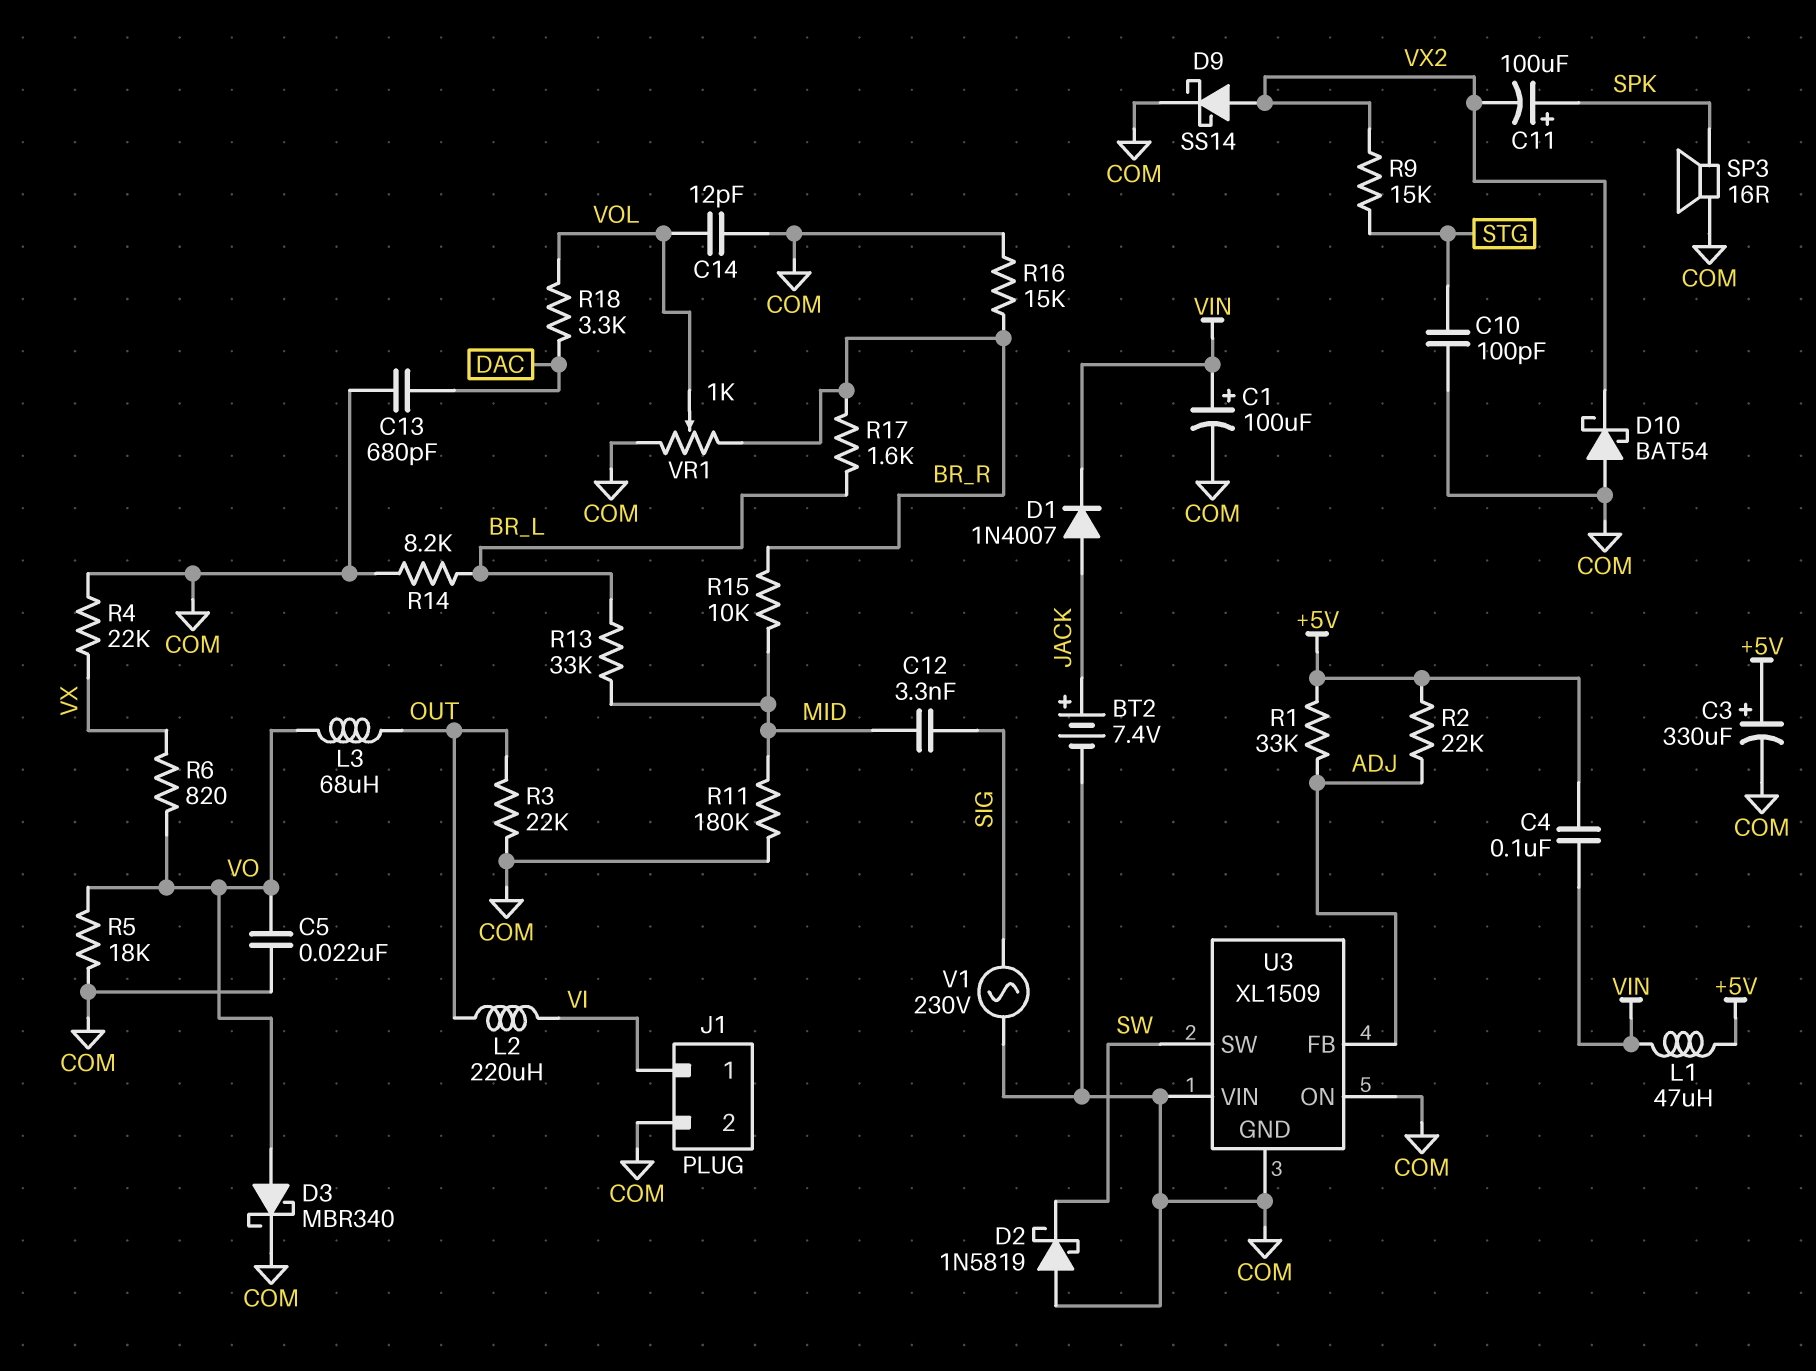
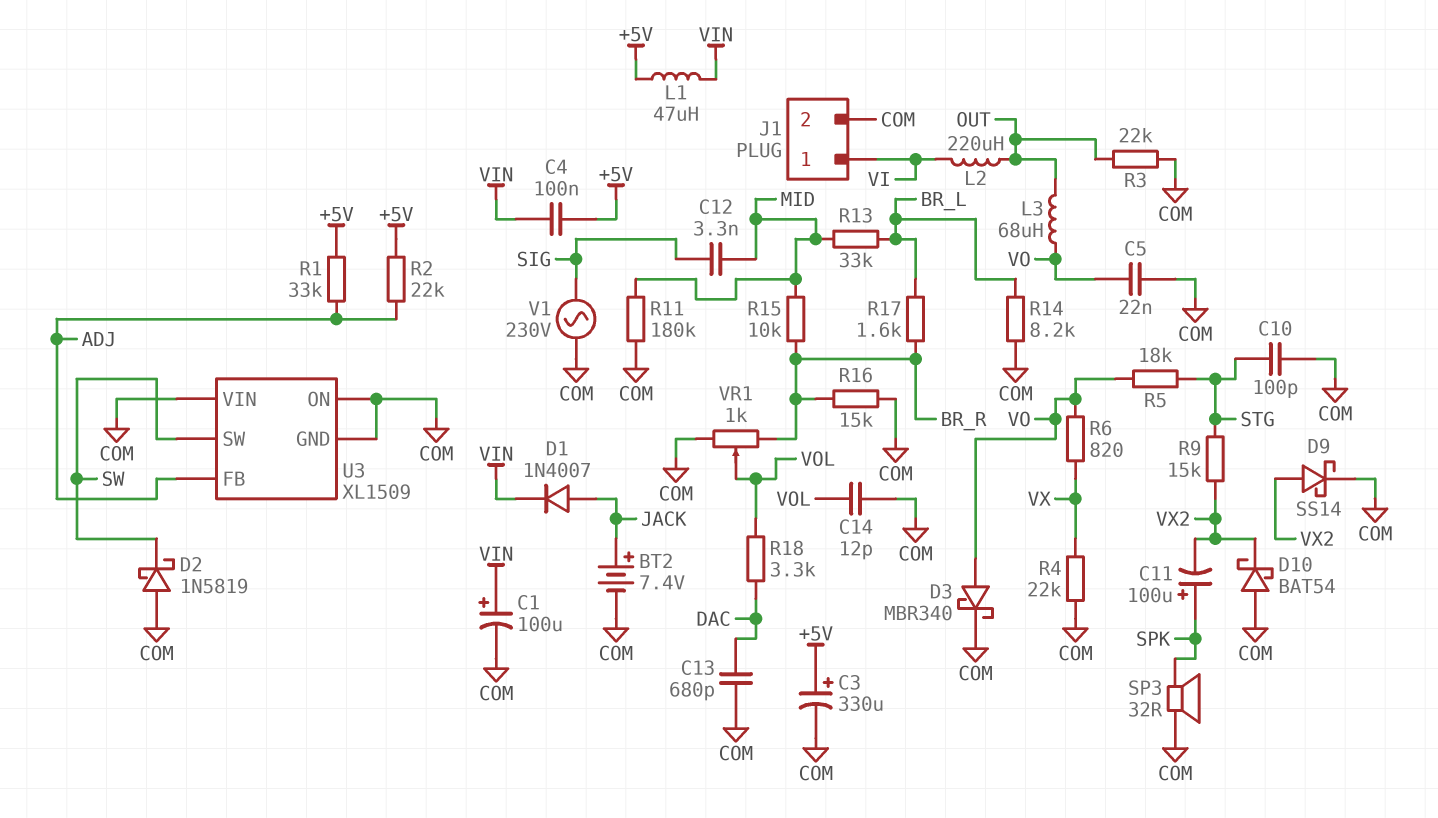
R5: 18k (COM, VO) -> 18k (STG, VO)
SP3: speaker 16R (COM, SPK) -> speaker 32R (COM, SPK)

